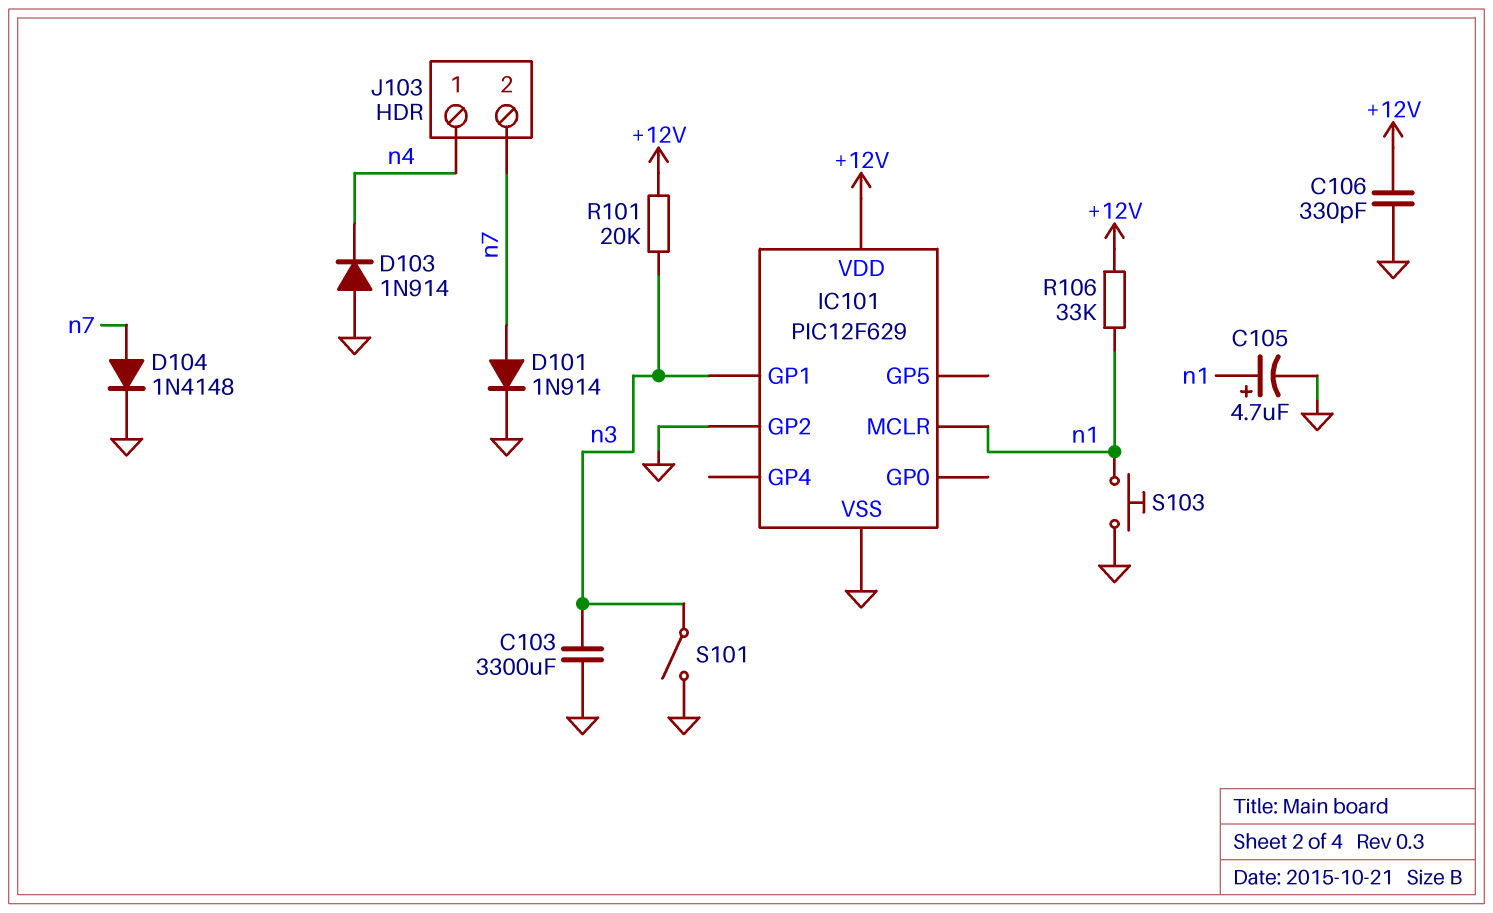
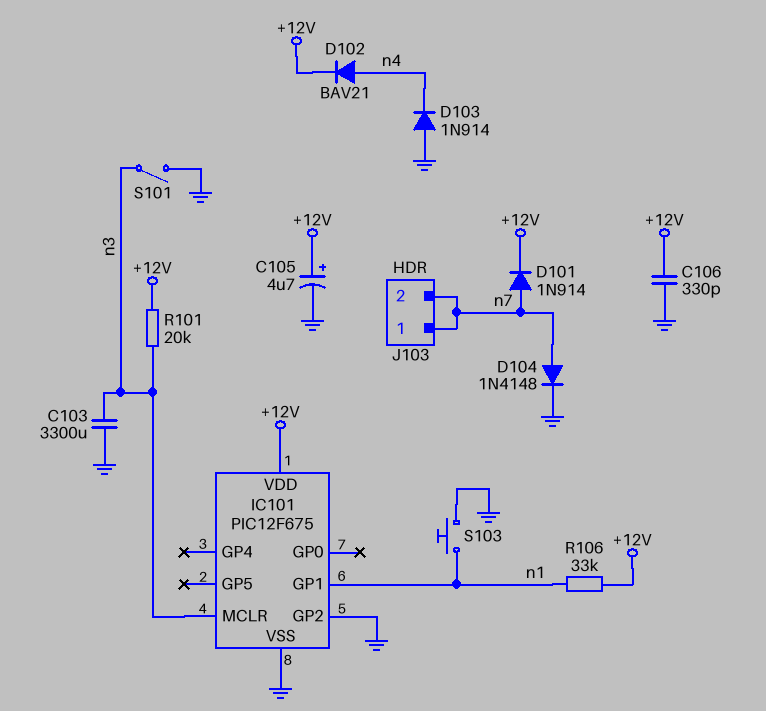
C105: 4.7uF (plus n1, minus GND) -> 4.7uF (plus +12V, minus GND)
D101: diode 1N914 (A n7, K GND) -> diode 1N914 (A n7, K +12V)
D102: none -> diode BAV21 (A n4, K +12V)
IC101: PIC12F629 -> PIC12F675
IC101 pin GP1: n3 -> n1
IC101 pin MCLR: n1 -> n3
J103 pin 1: n4 -> n7

